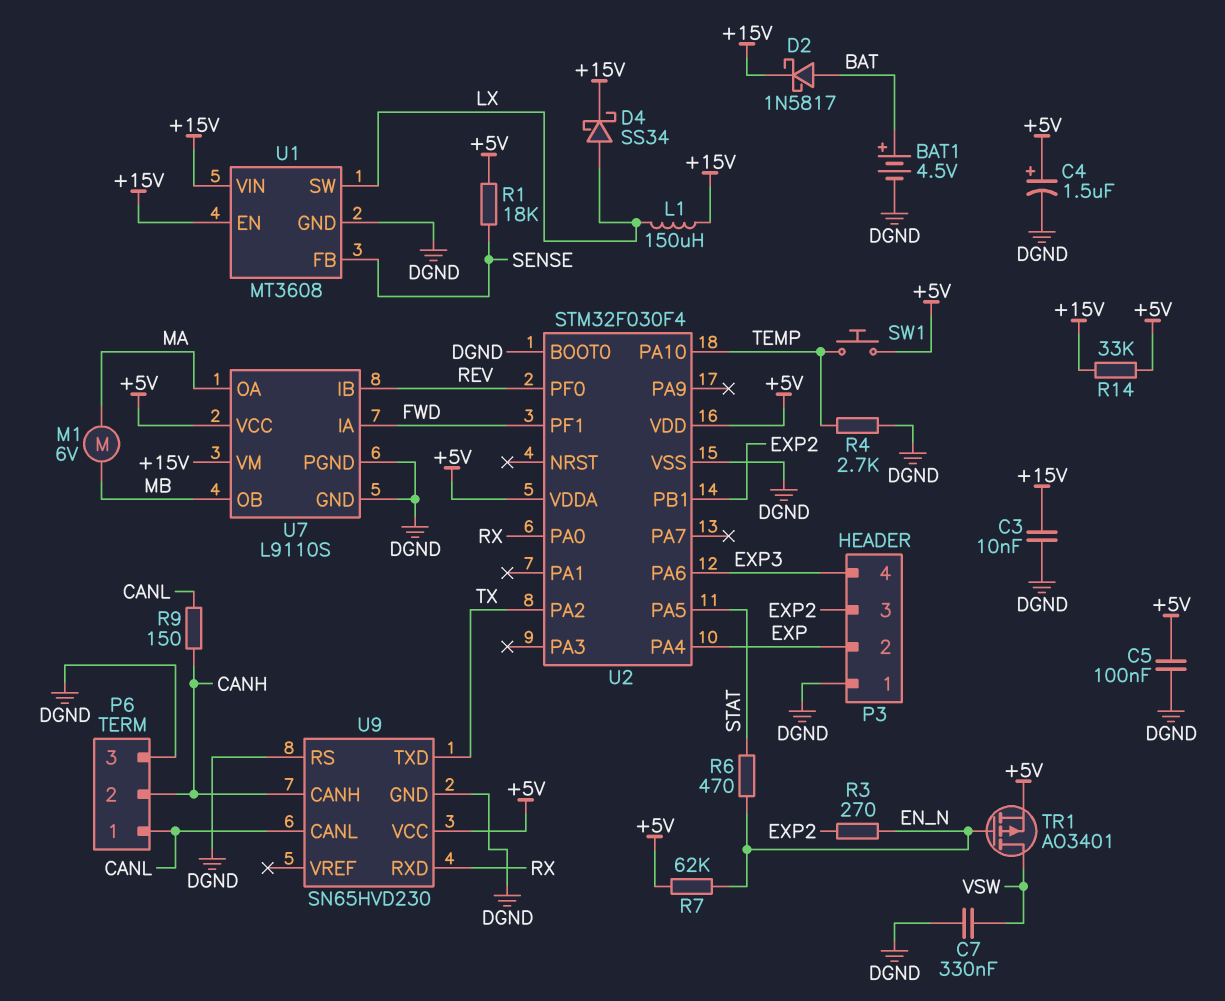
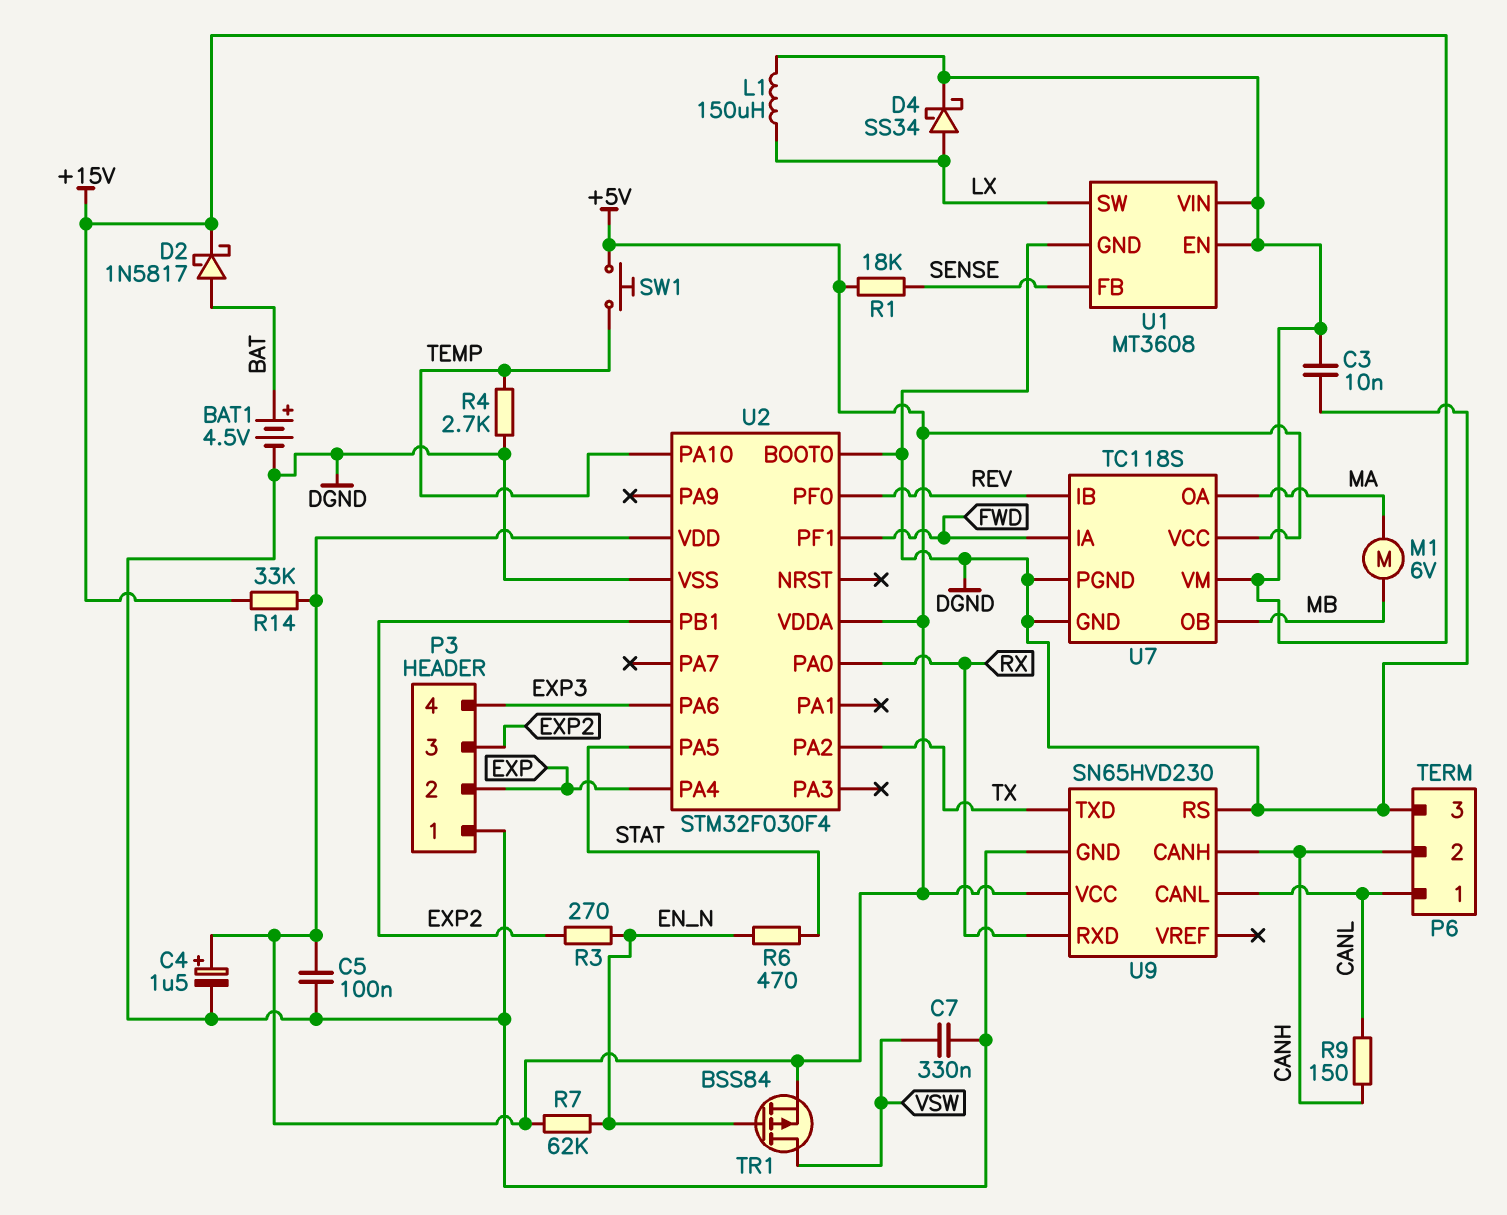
TR1: PMOS AO3401 (G EN_N, D VSW, S +5V) -> PMOS BSS84 (G EN_N, D VSW, S +5V)
U7: L9110S -> TC118S

